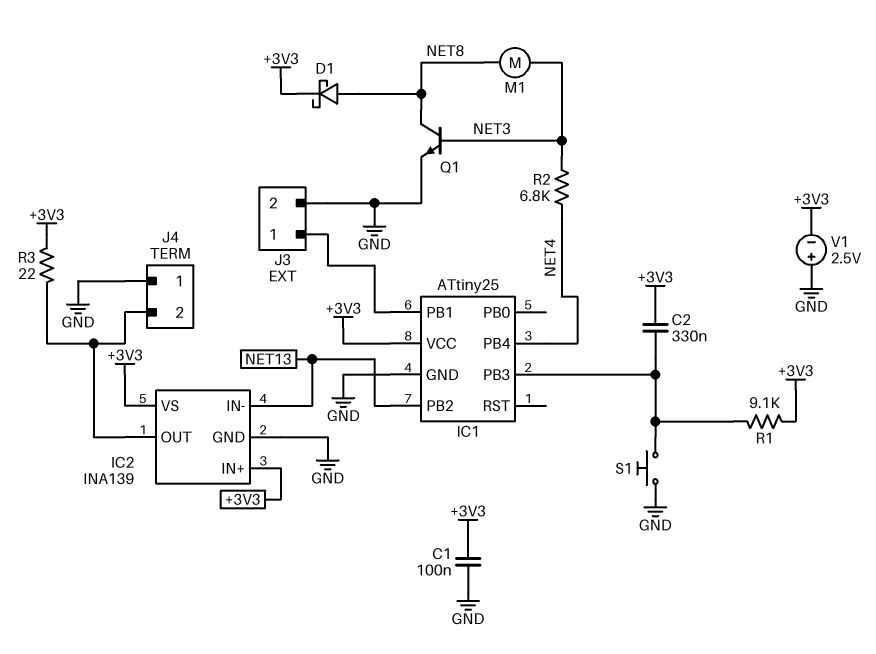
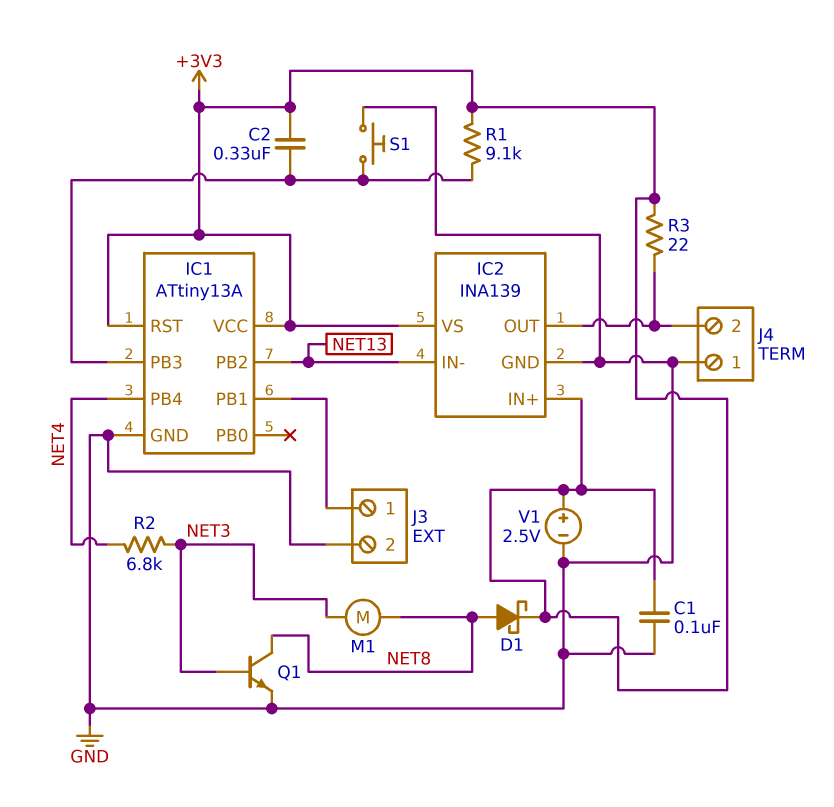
IC1: ATtiny25 -> ATtiny13A
IC1 pin RST: none -> +3V3
V1: 2.5V (plus GND, minus +3V3) -> 2.5V (plus +3V3, minus GND)

